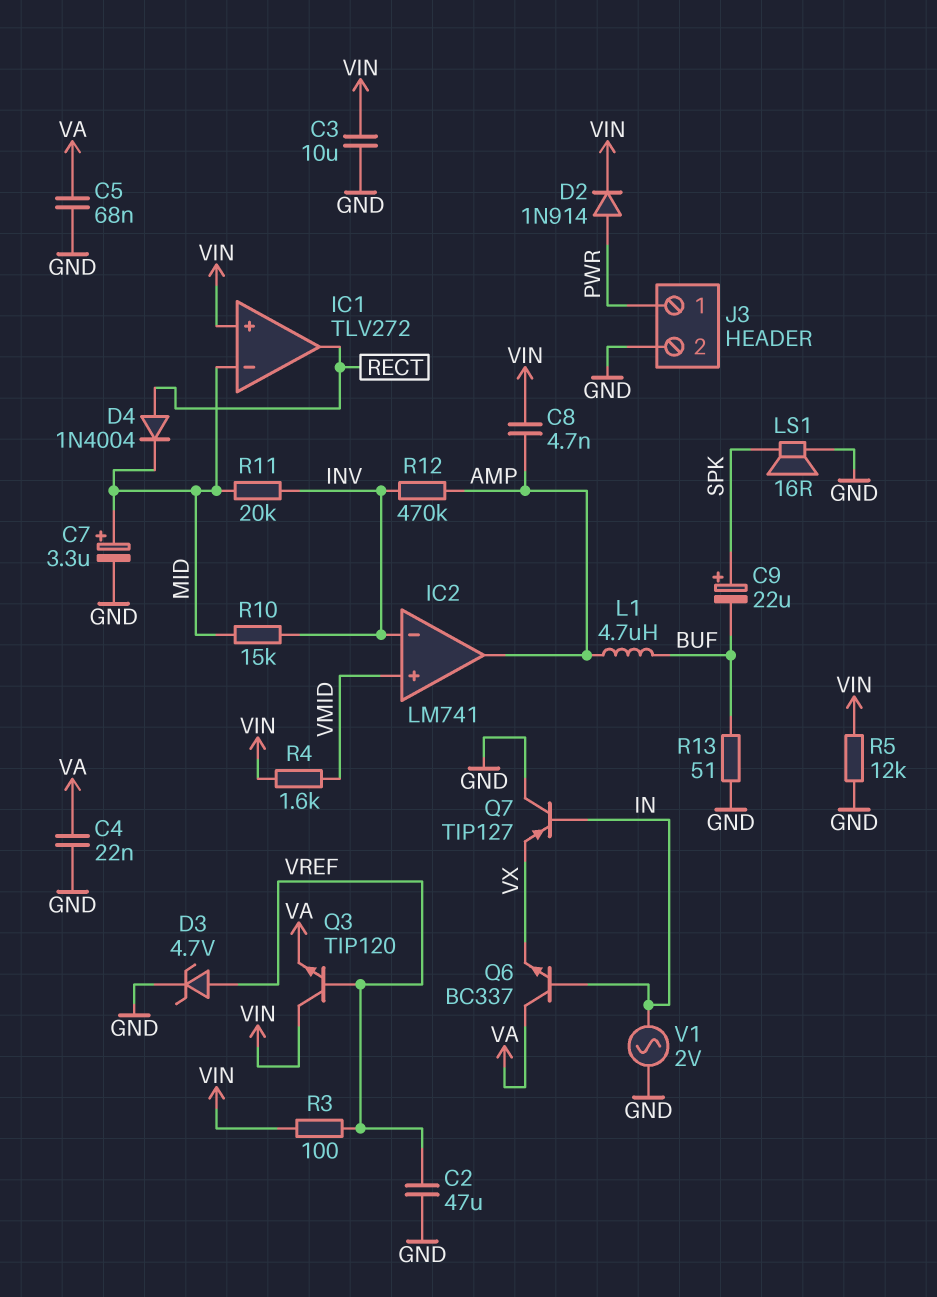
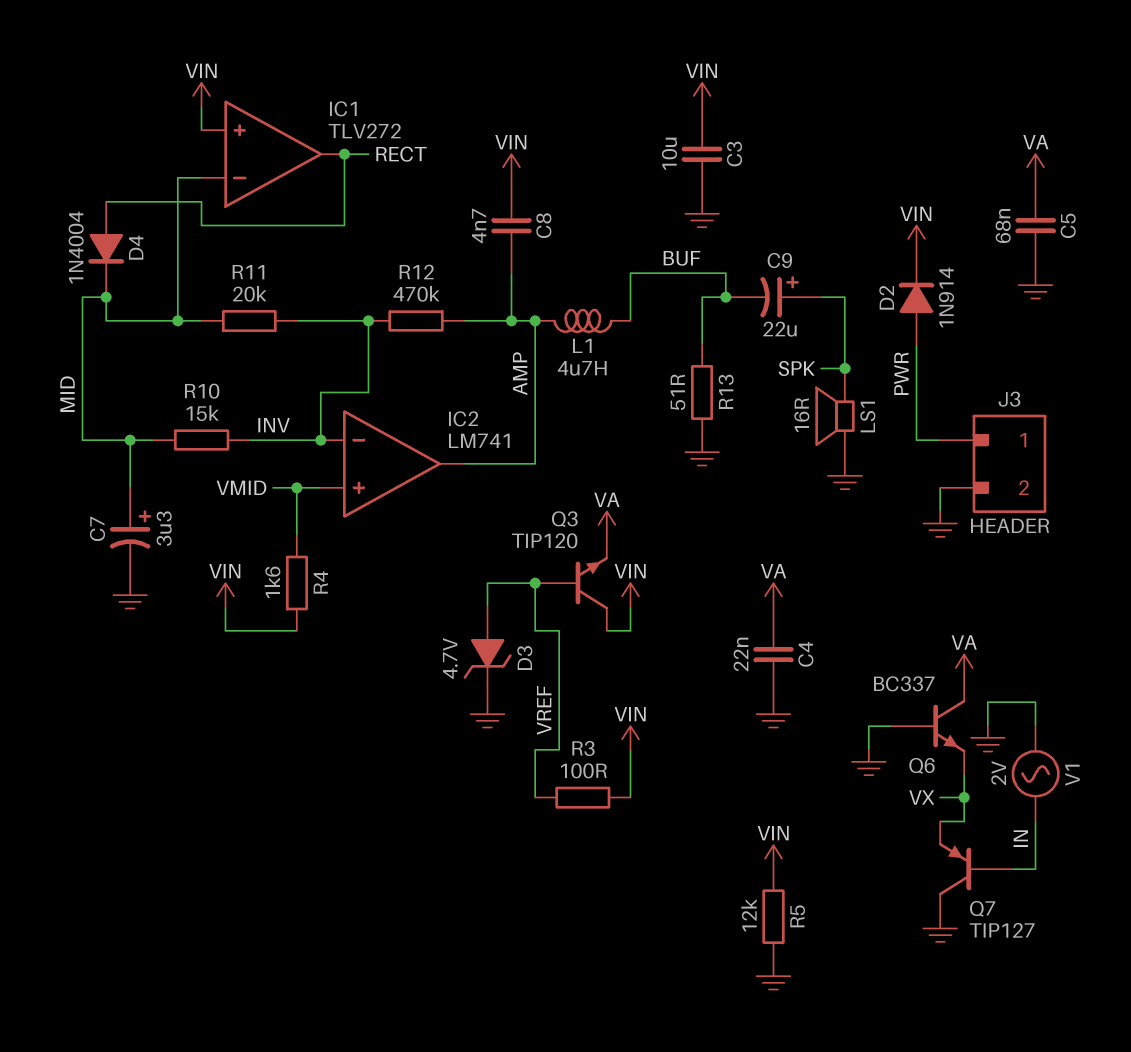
C2: 47uF (GND, VREF) -> none
Q6: NPN BC337 (B IN, C VA, E VX) -> NPN BC337 (B GND, C VA, E VX)

